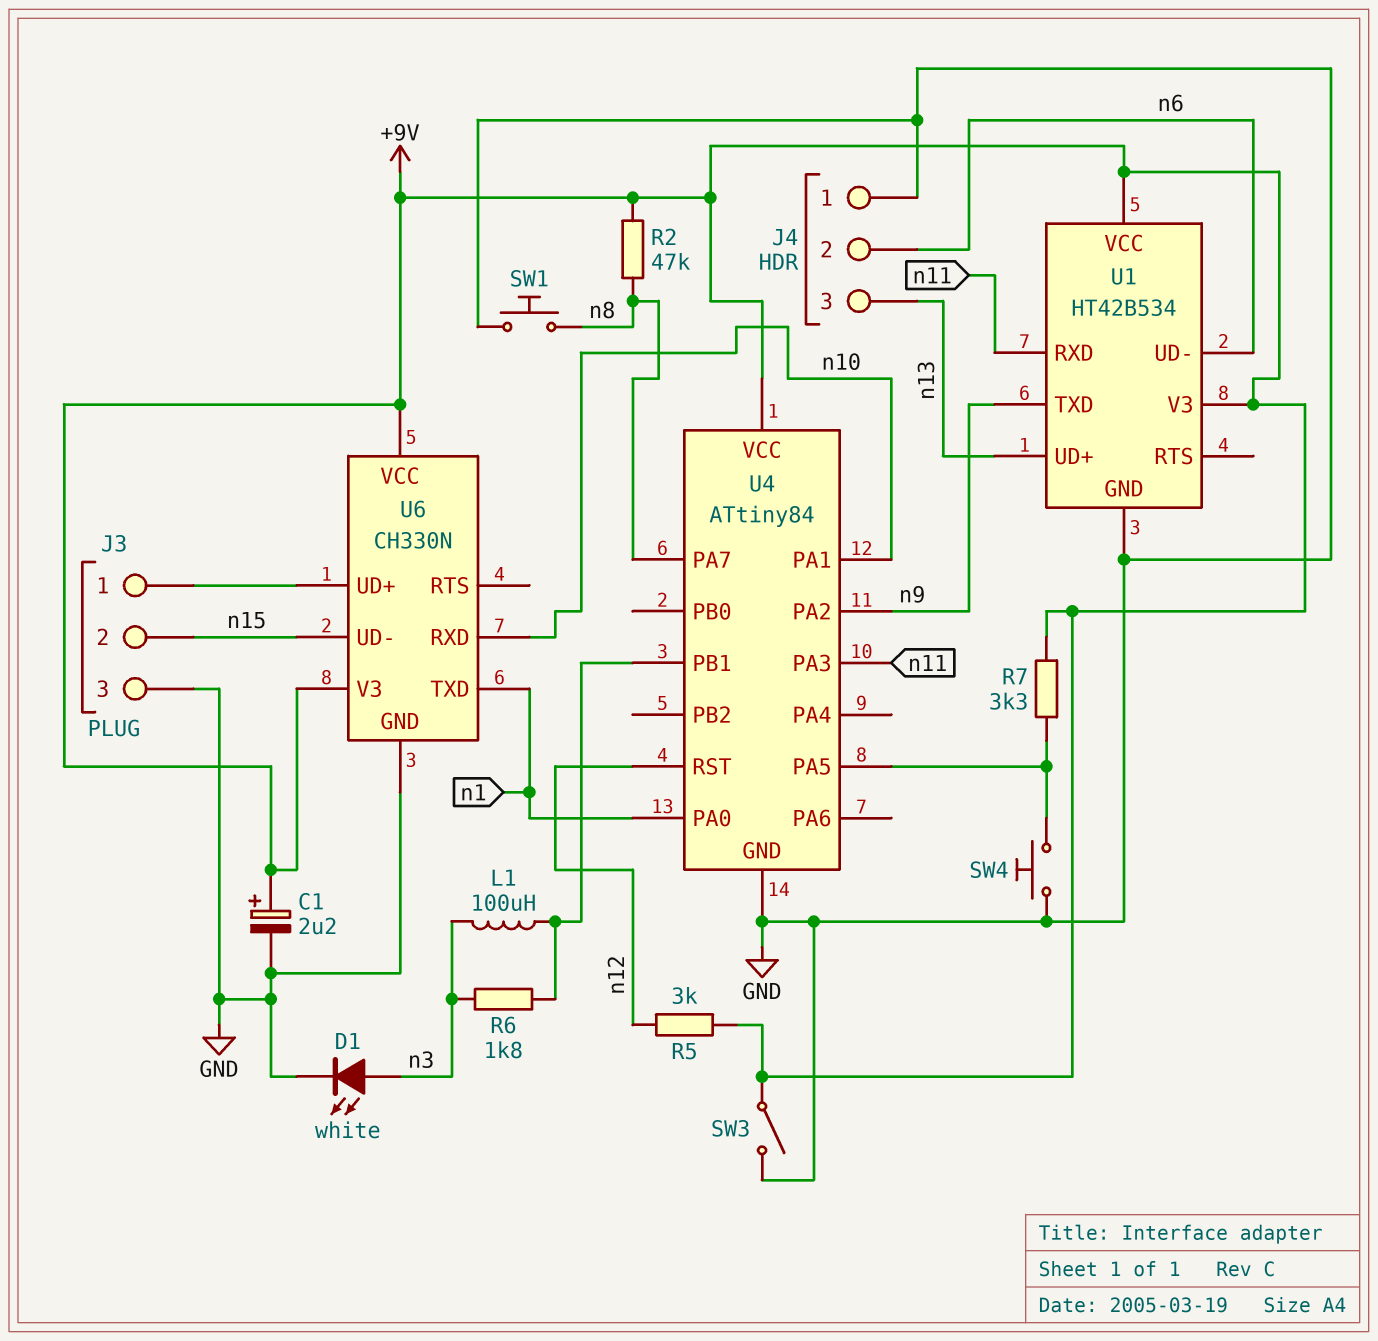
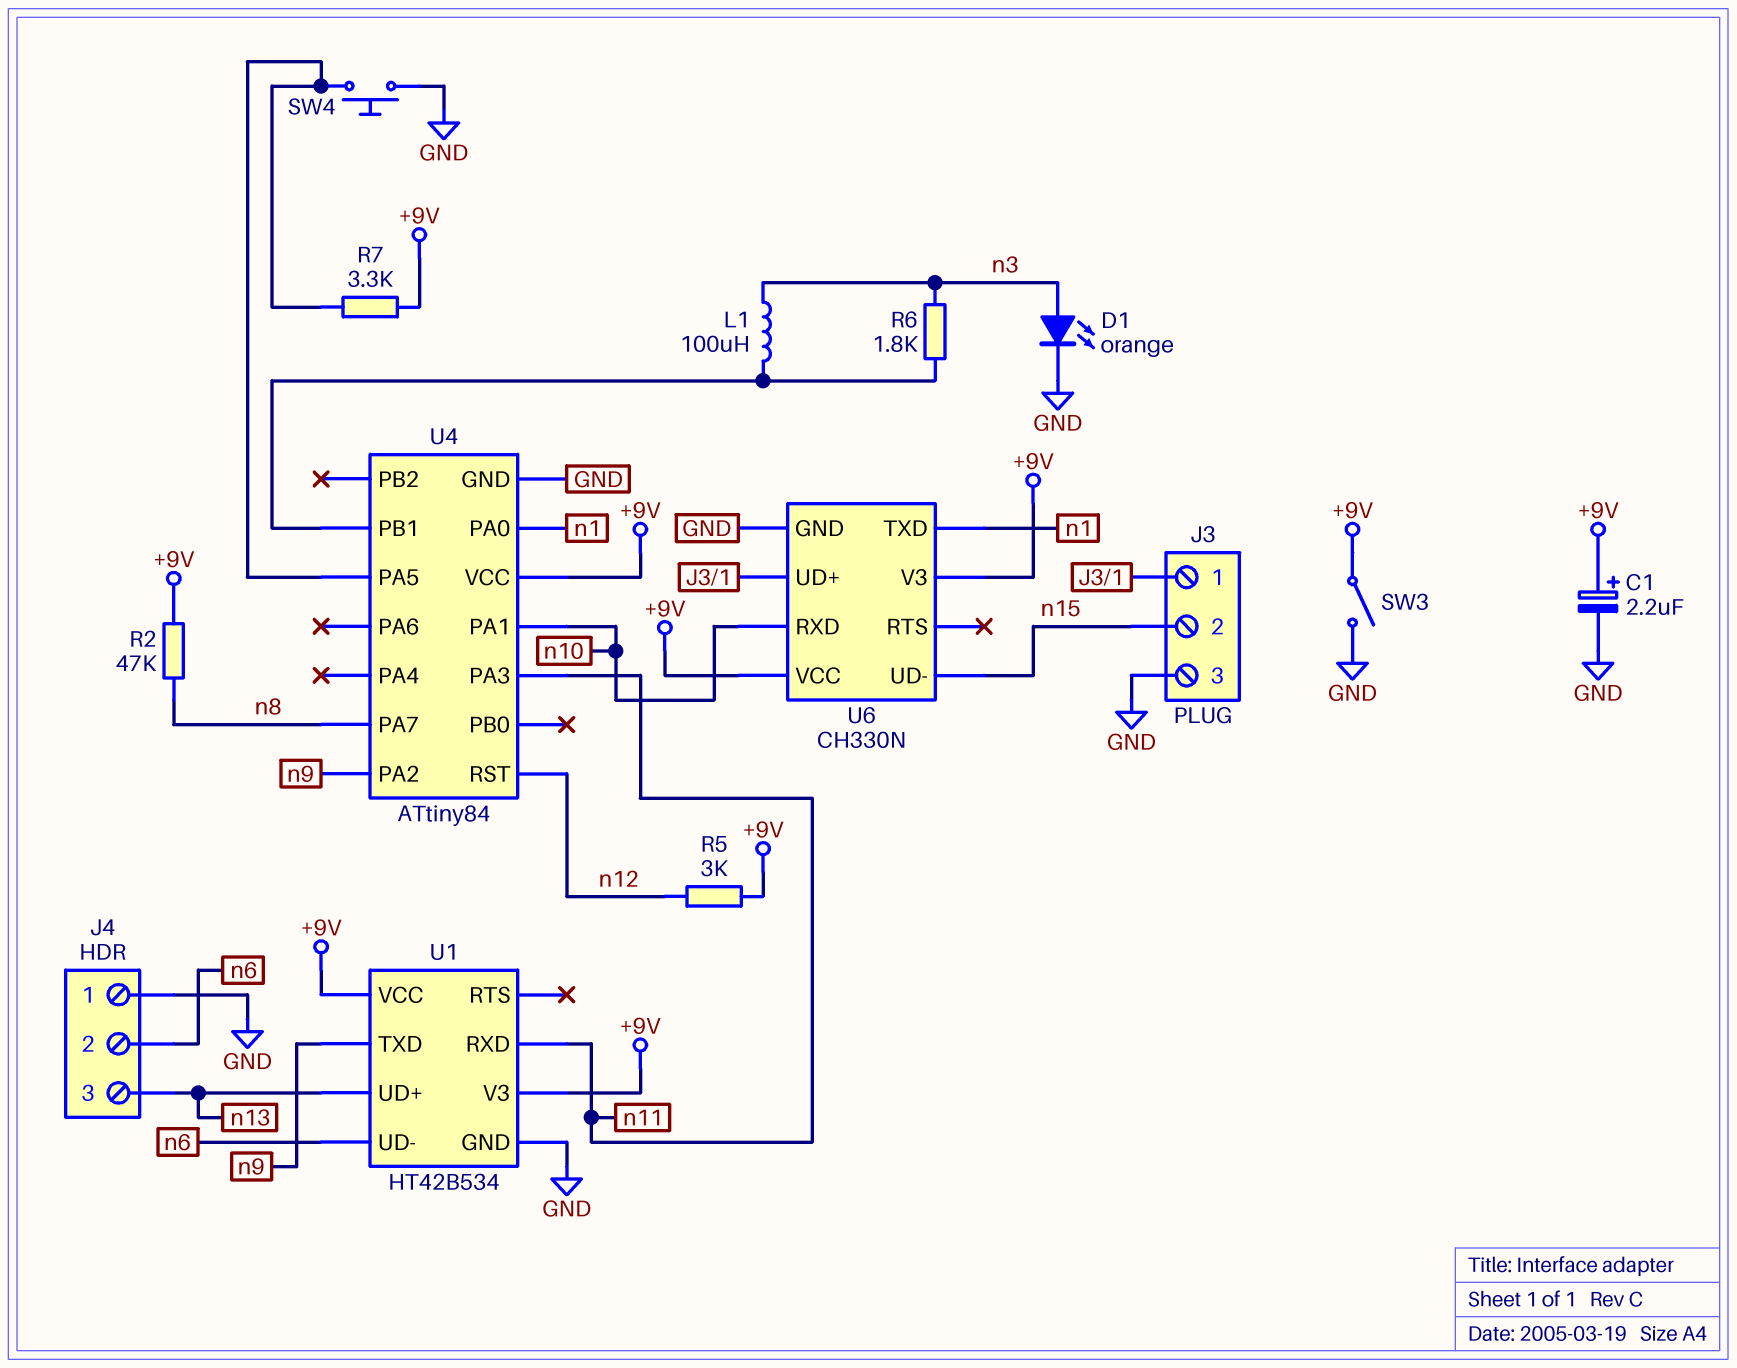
D1: LED white (A n3, K GND) -> LED orange (A n3, K GND)
SW1: button (GND, n8) -> none

